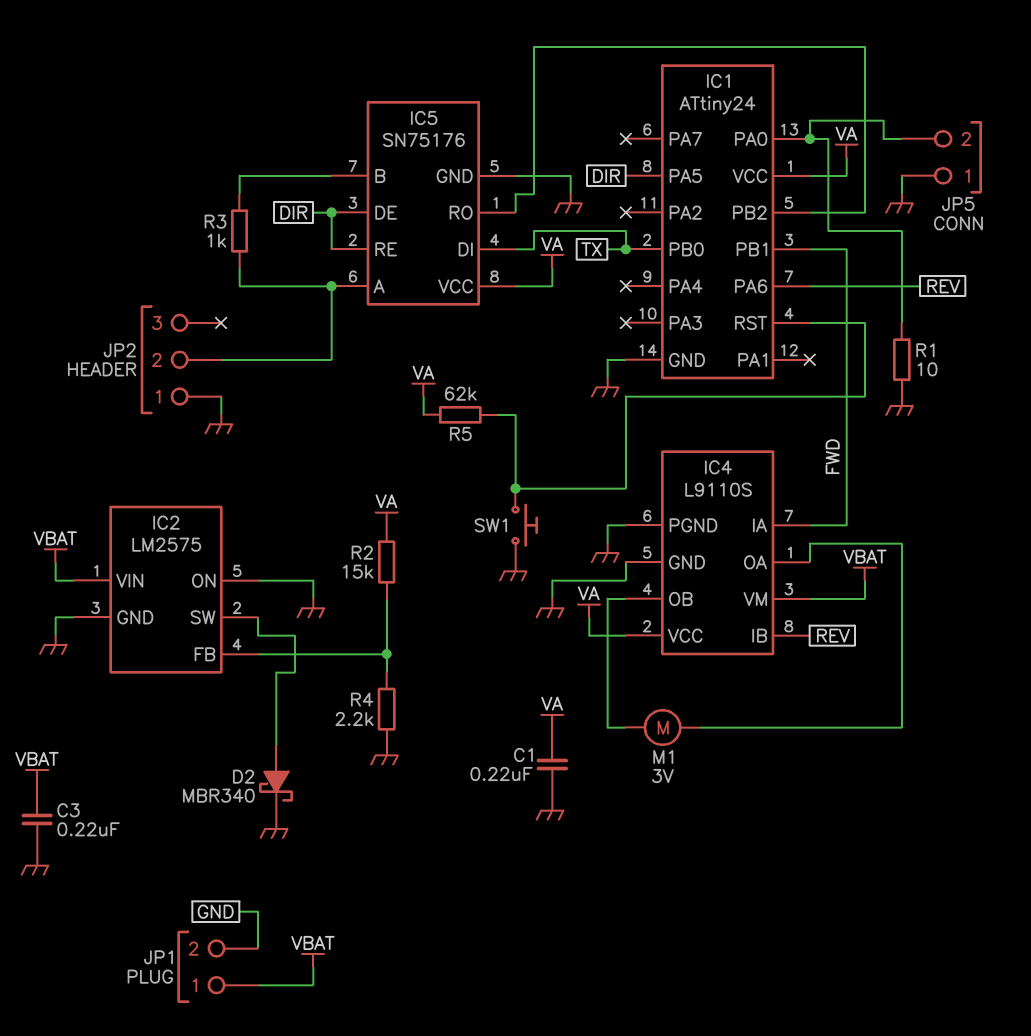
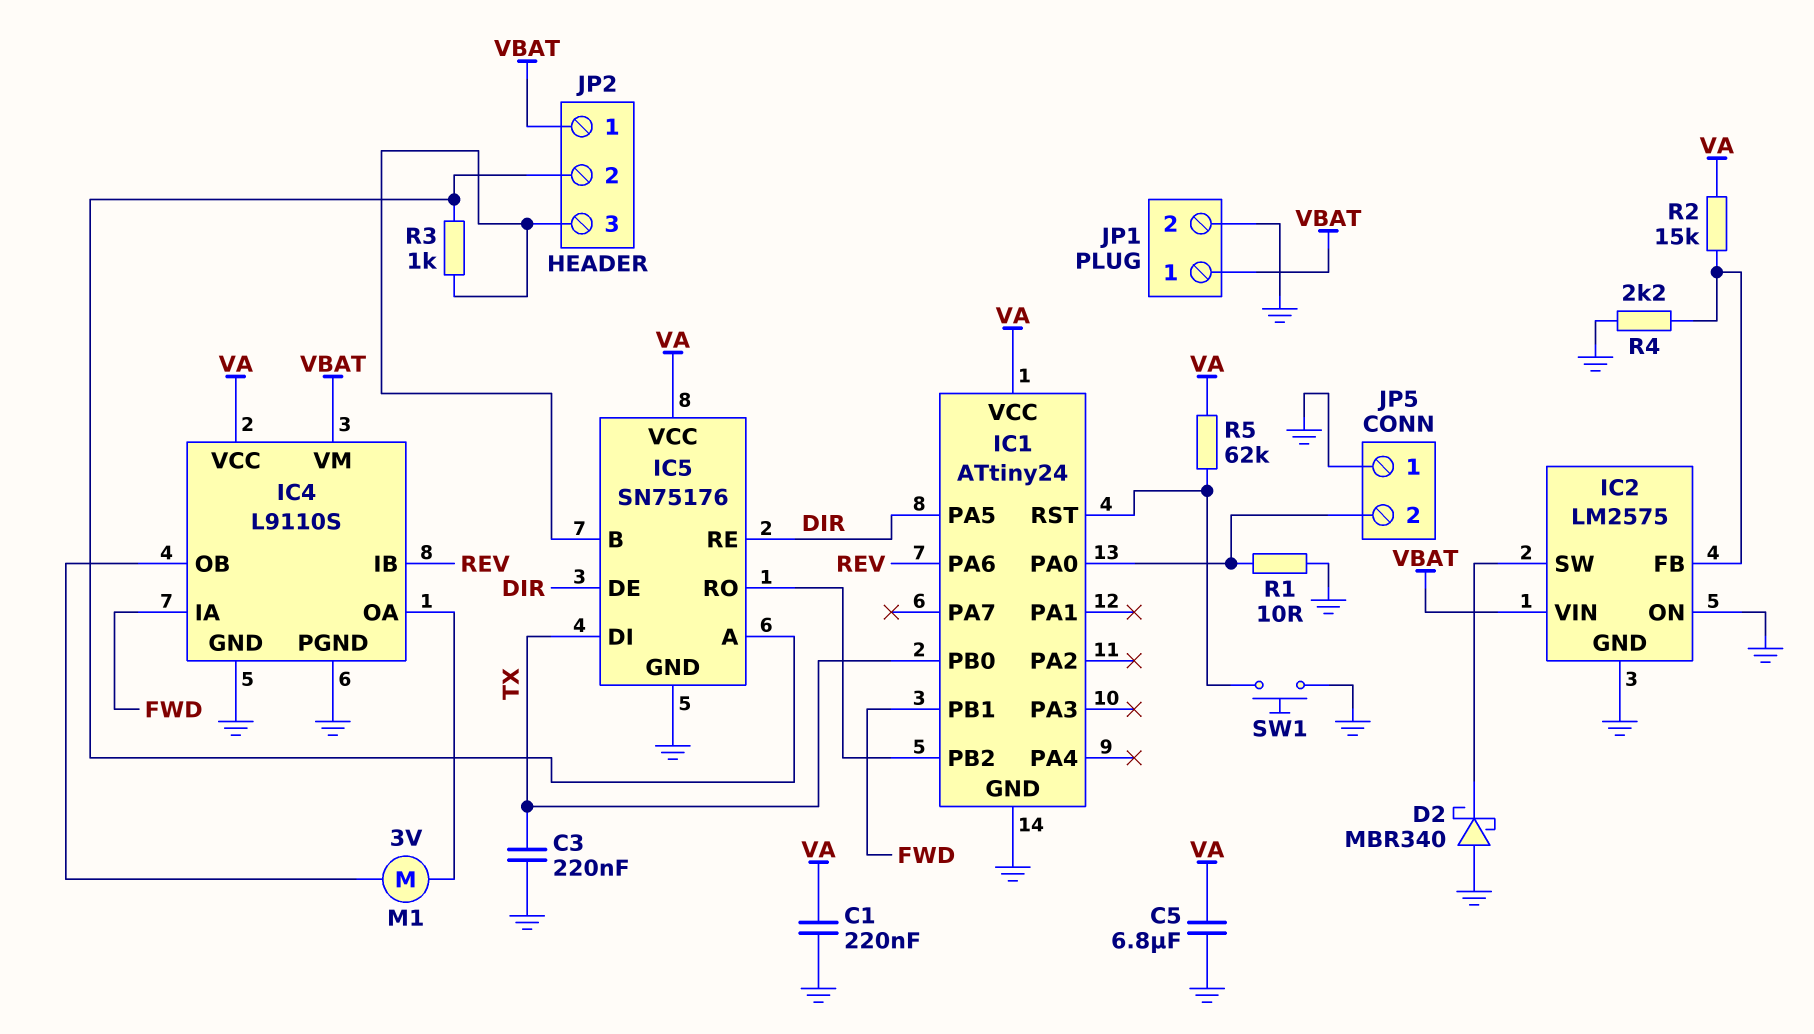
C3: 220nF (GND, VBAT) -> 220nF (GND, TX)
C5: none -> 6.8uF (GND, VA)
D2: schottky MBR340 (A IC2/SW, K GND) -> schottky MBR340 (A GND, K IC2/SW)
JP2 pin 1: GND -> VBAT
JP2 pin 3: none -> IC5/B

